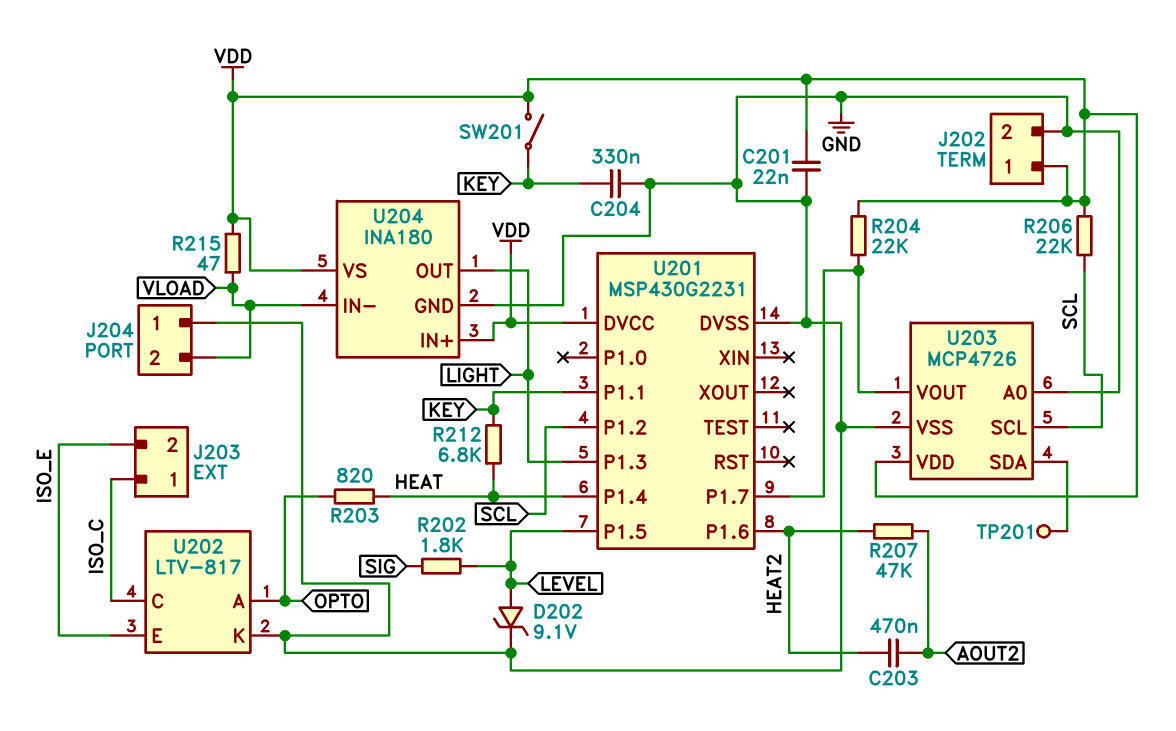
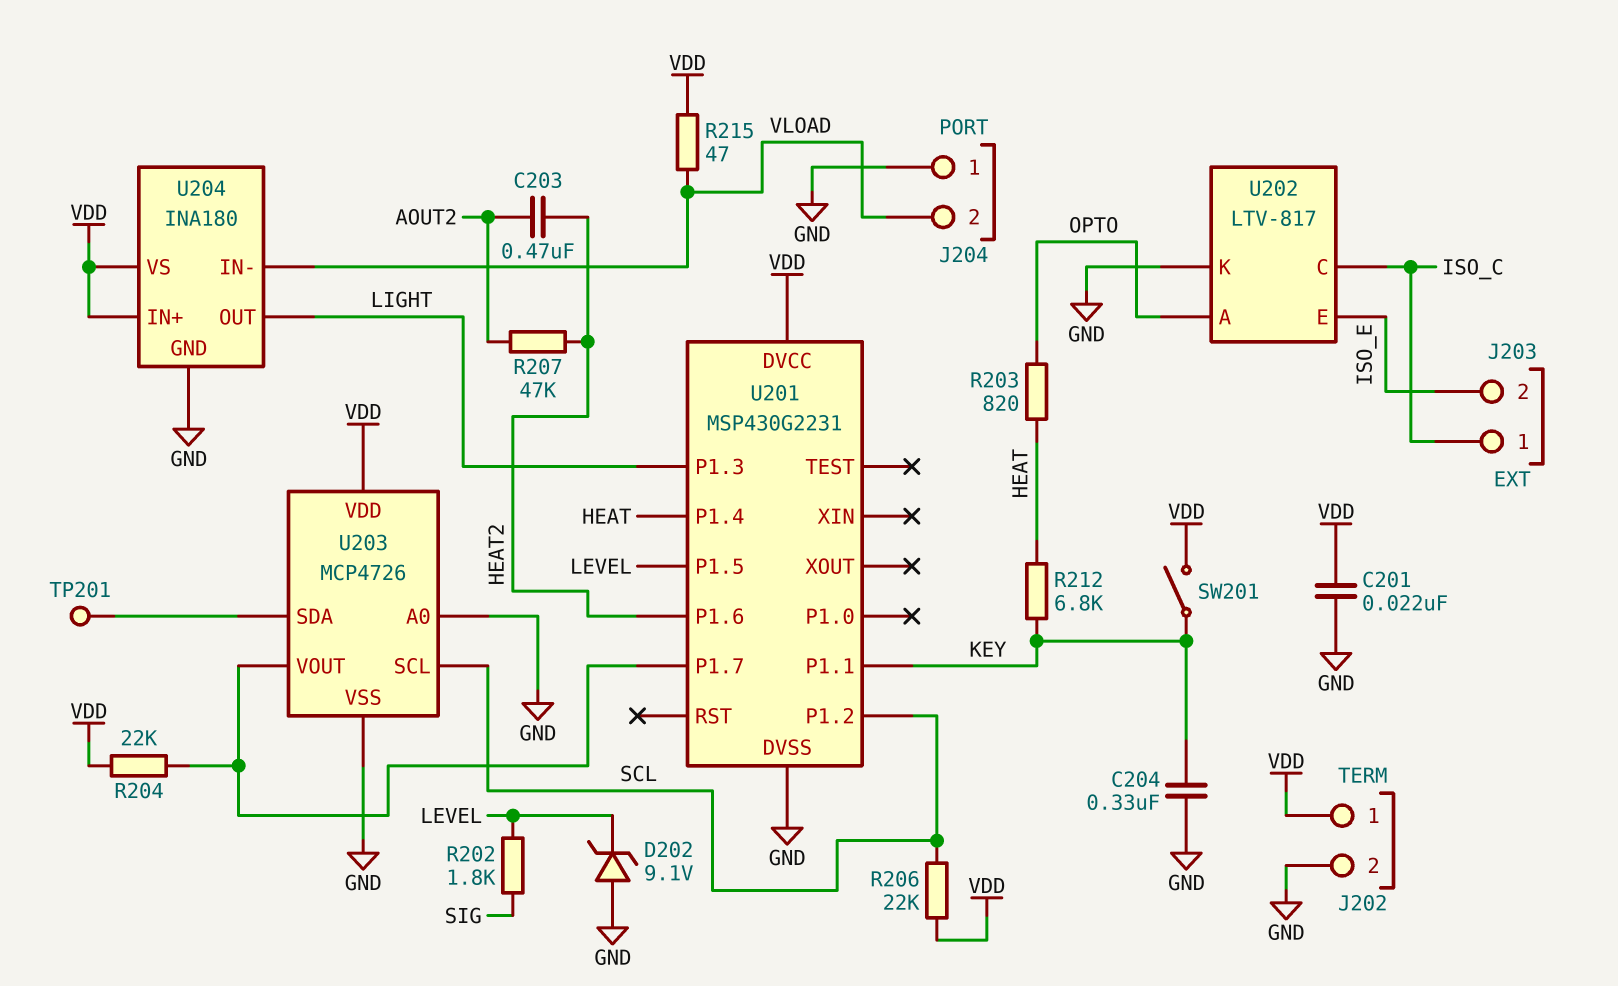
D202: zener 9.1V (A LEVEL, K GND) -> zener 9.1V (A GND, K LEVEL)

